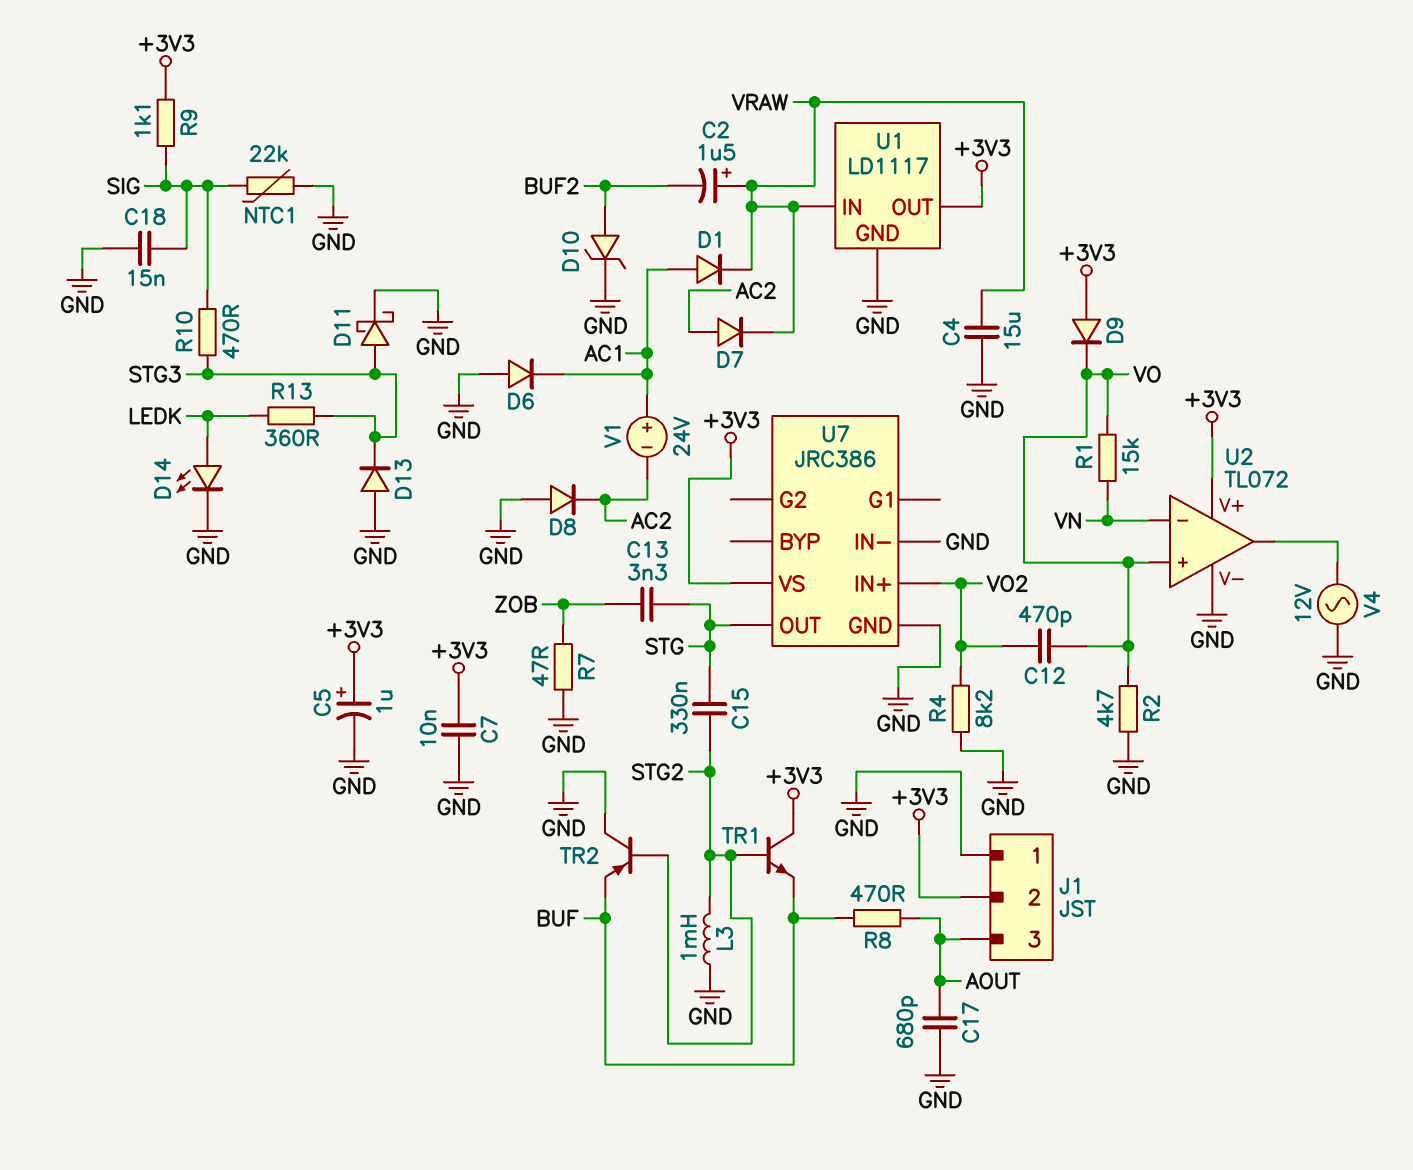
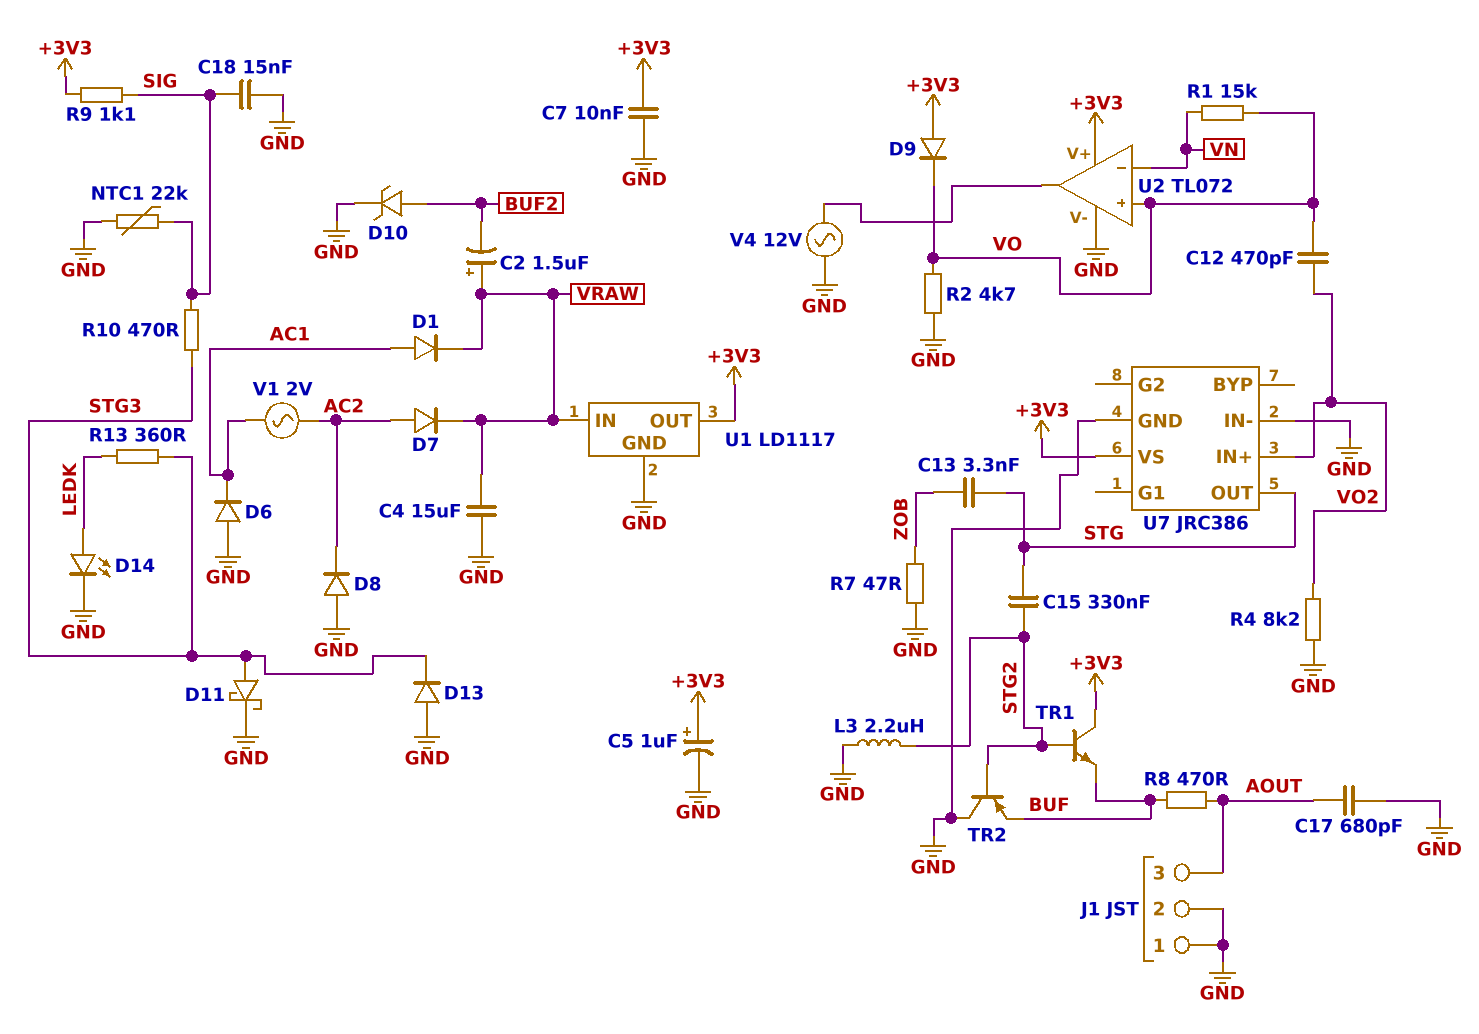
J1 pin 2: +3V3 -> GND
L3: 1mH (GND, STG2) -> 2.2uH (GND, STG2)
V1: 24V (plus AC1, minus AC2) -> AC 2V (AC1, AC2)

